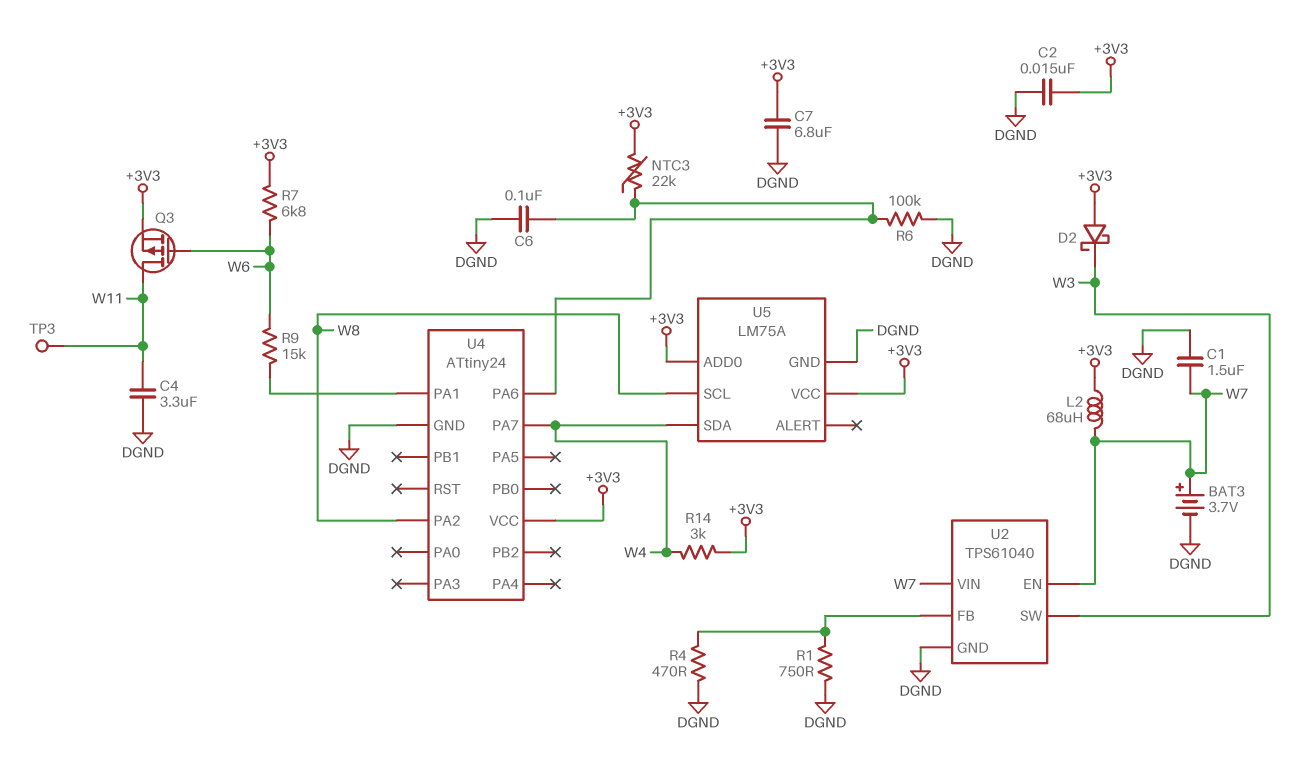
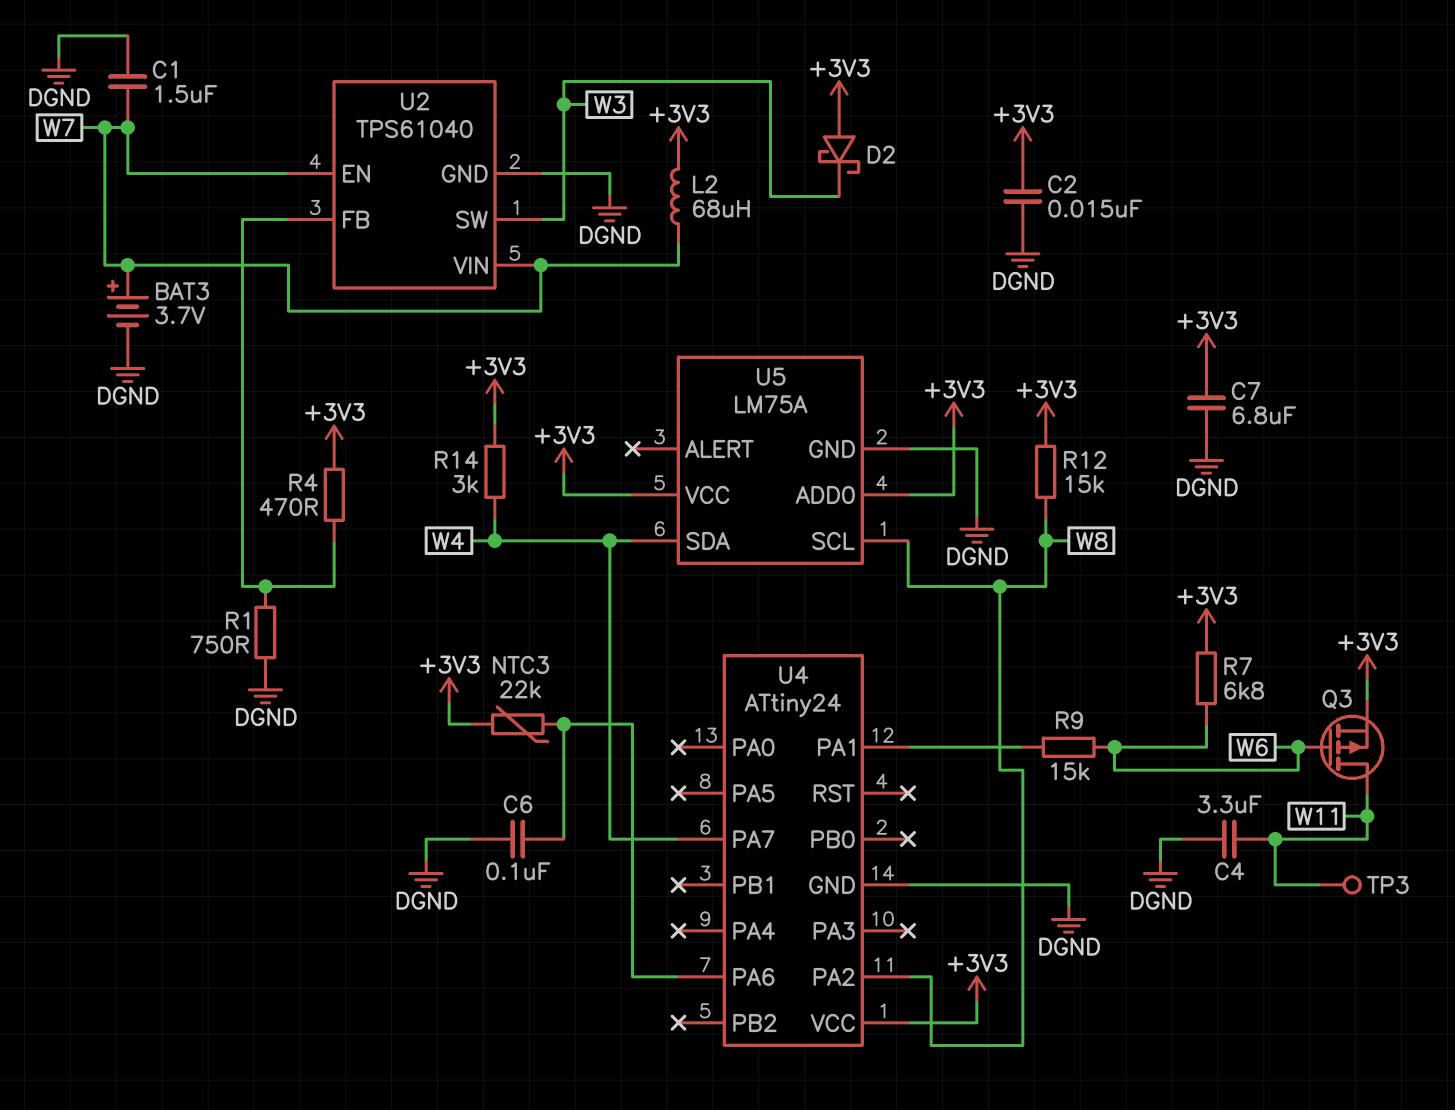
R4: 470 (DGND, U2/FB) -> 470 (+3V3, U2/FB)
R6: 100k (DGND, U4/PA6) -> none
R12: none -> 15k (+3V3, W8)

